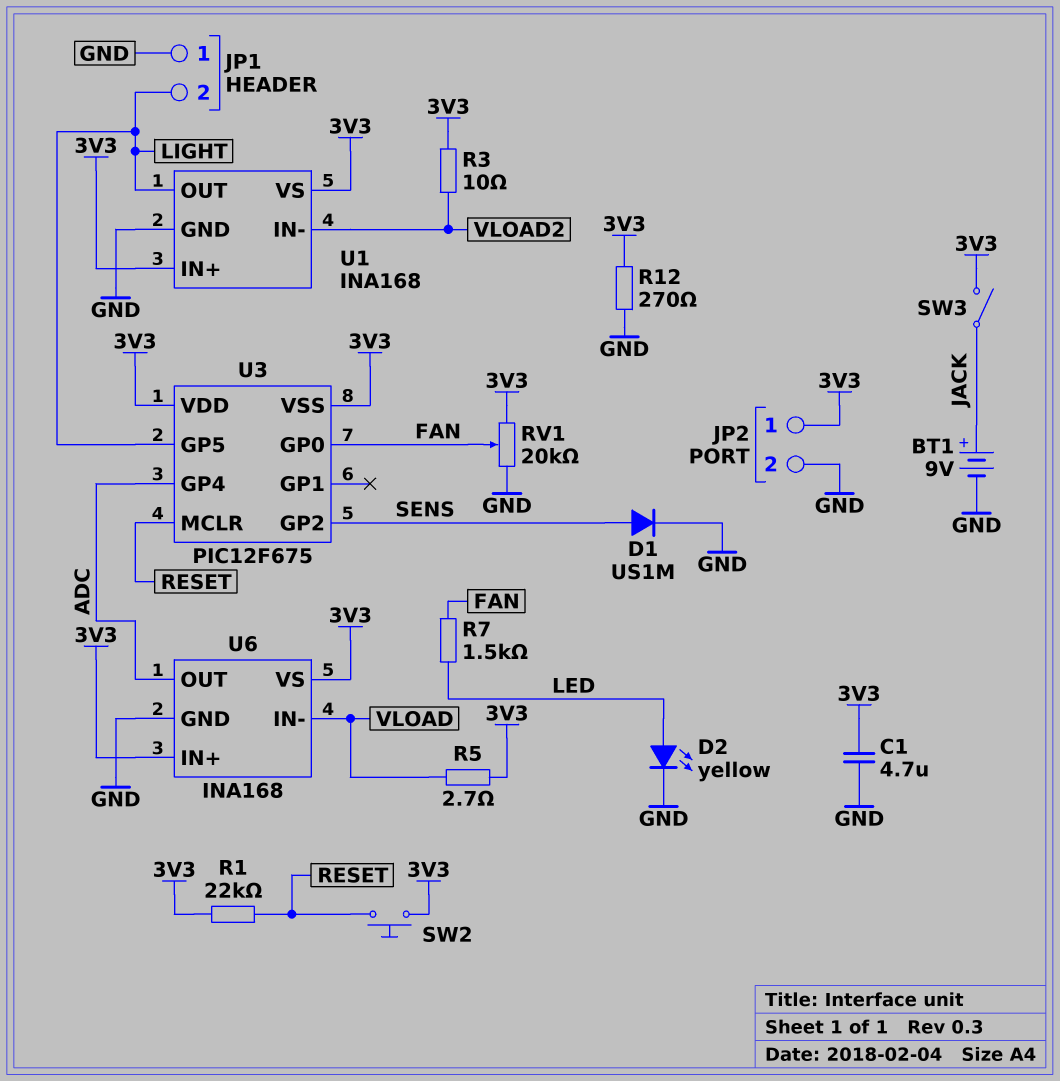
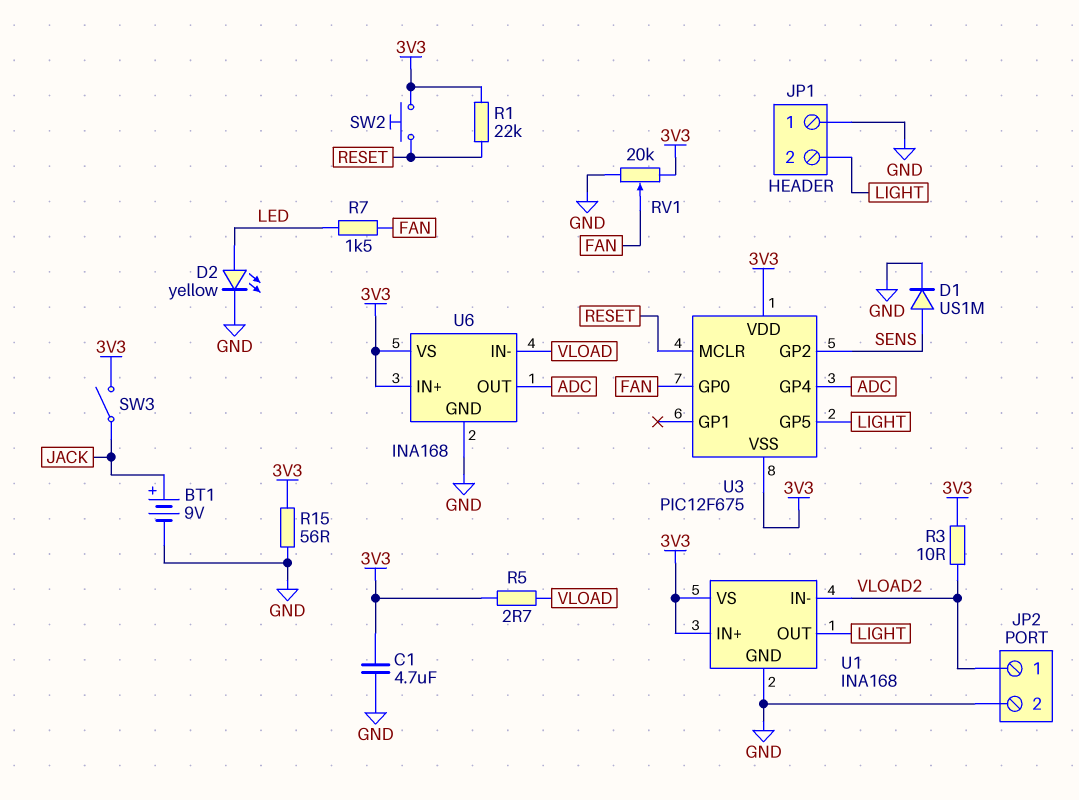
JP2 pin 1: 3V3 -> VLOAD2
R12: 270 (3V3, GND) -> none
R15: none -> 56 (3V3, GND)

